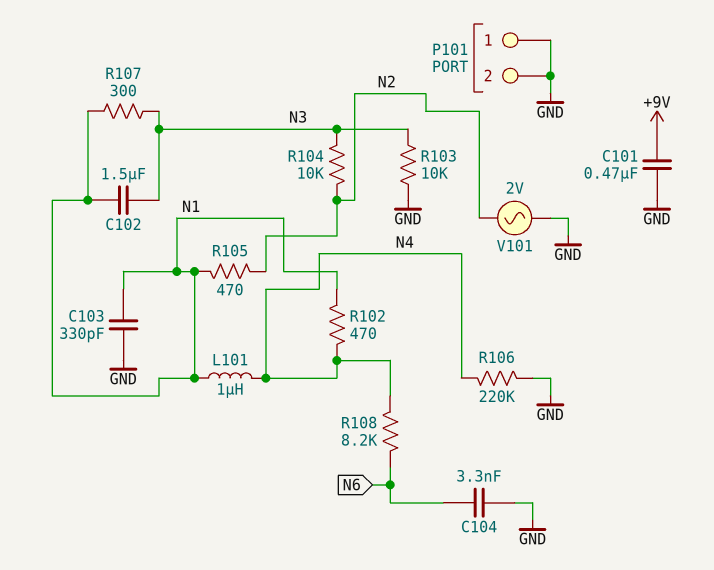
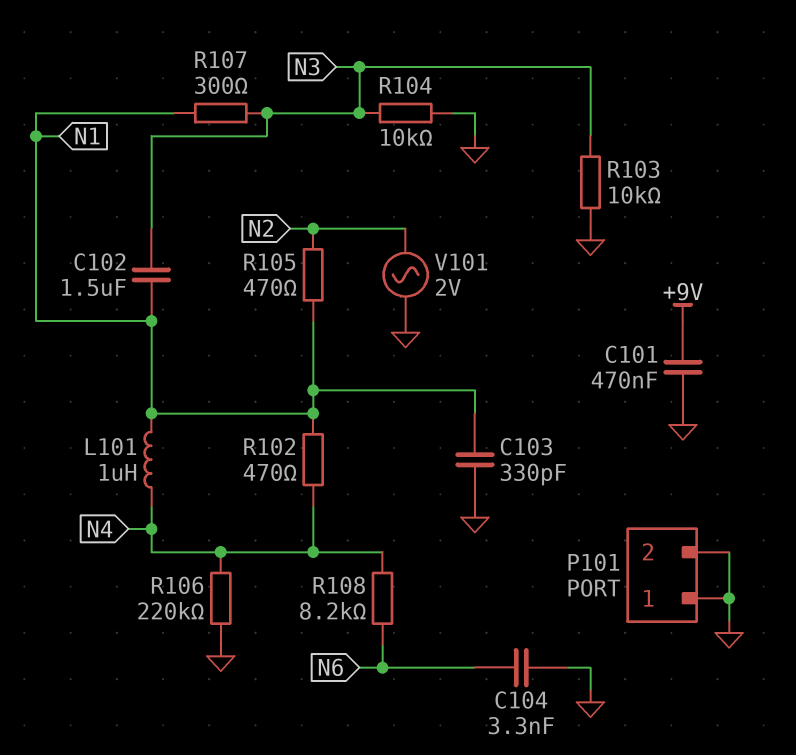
R104: 10k (N2, N3) -> 10k (GND, N3)

